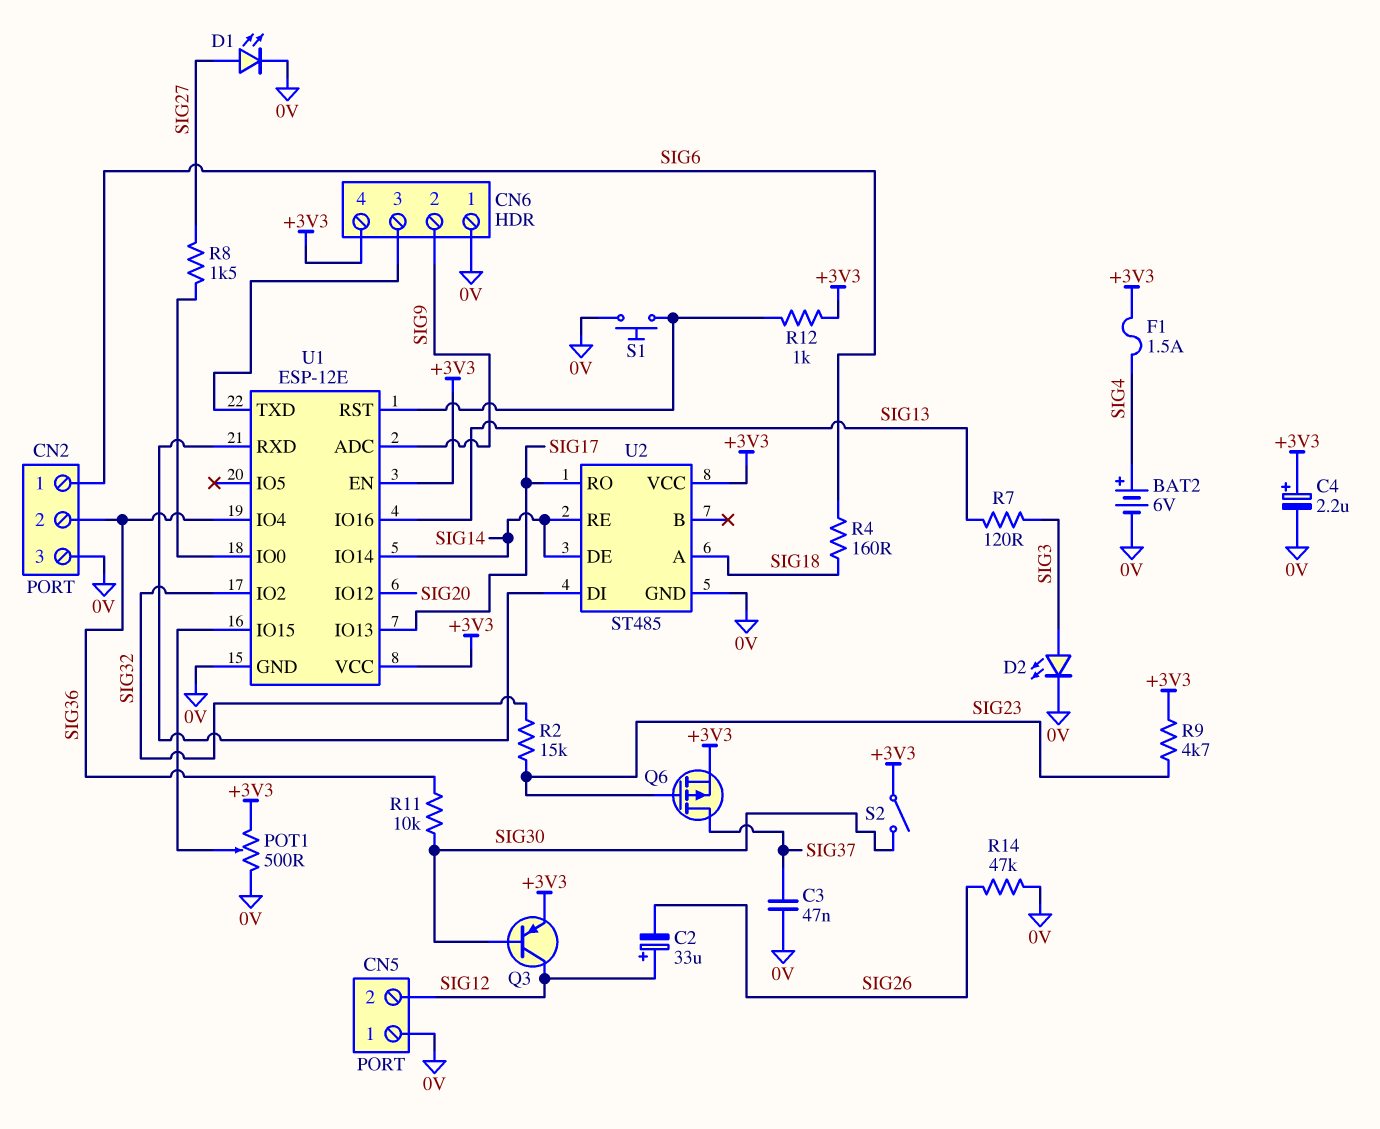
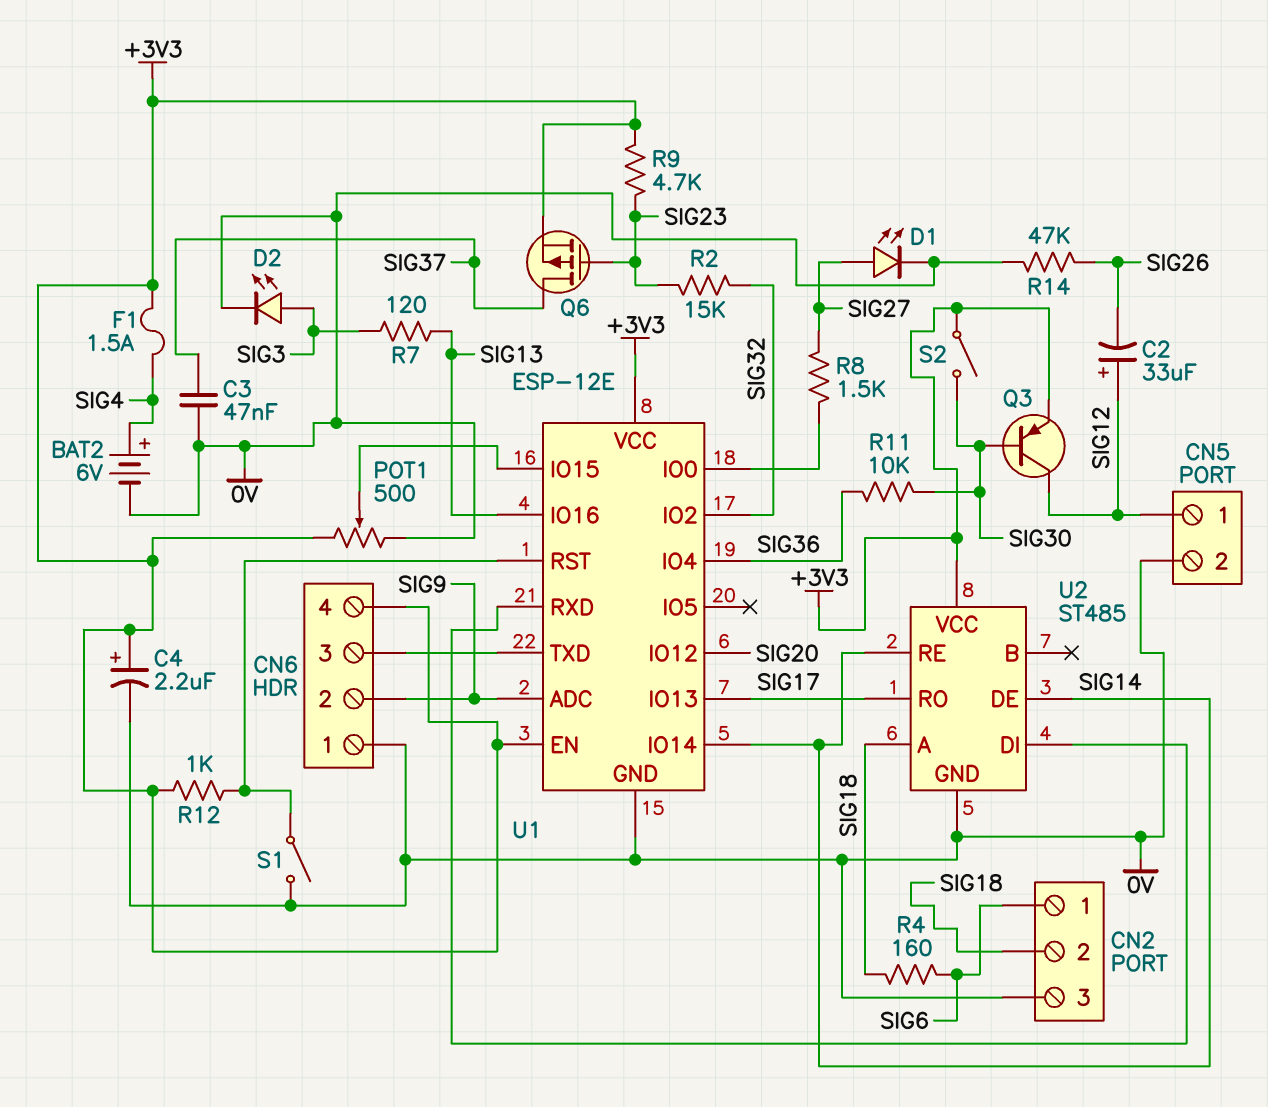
CN2 pin 2: SIG36 -> SIG18
CN5 pin 1: 0V -> SIG12
CN5 pin 2: SIG12 -> 0V
S1: button (0V, U1/RST) -> switch (0V, U1/RST)

